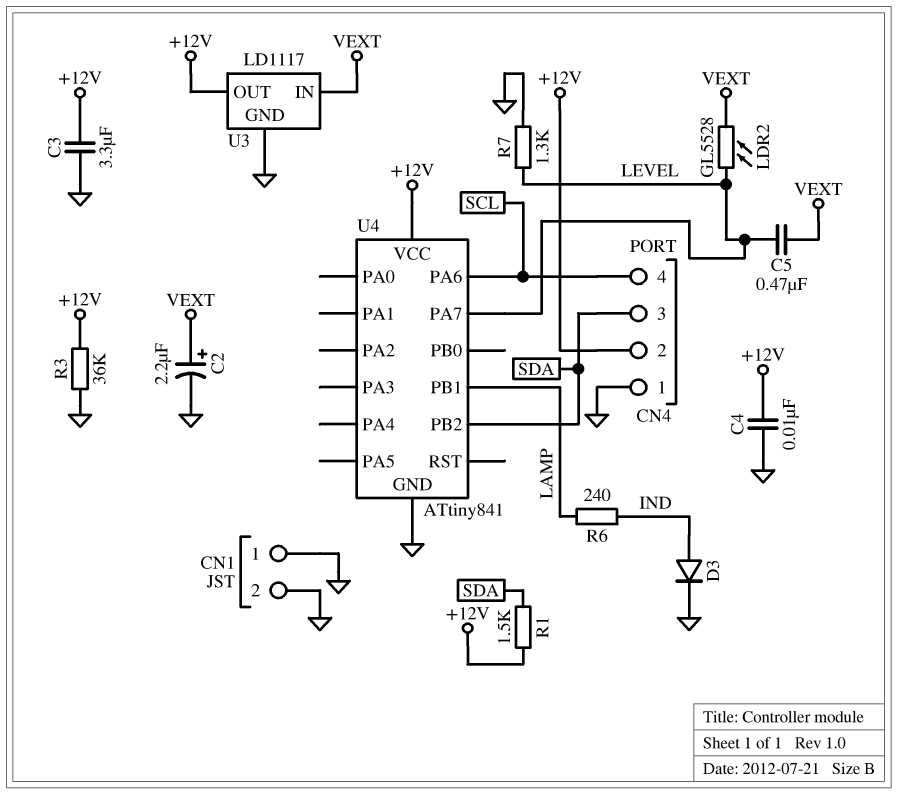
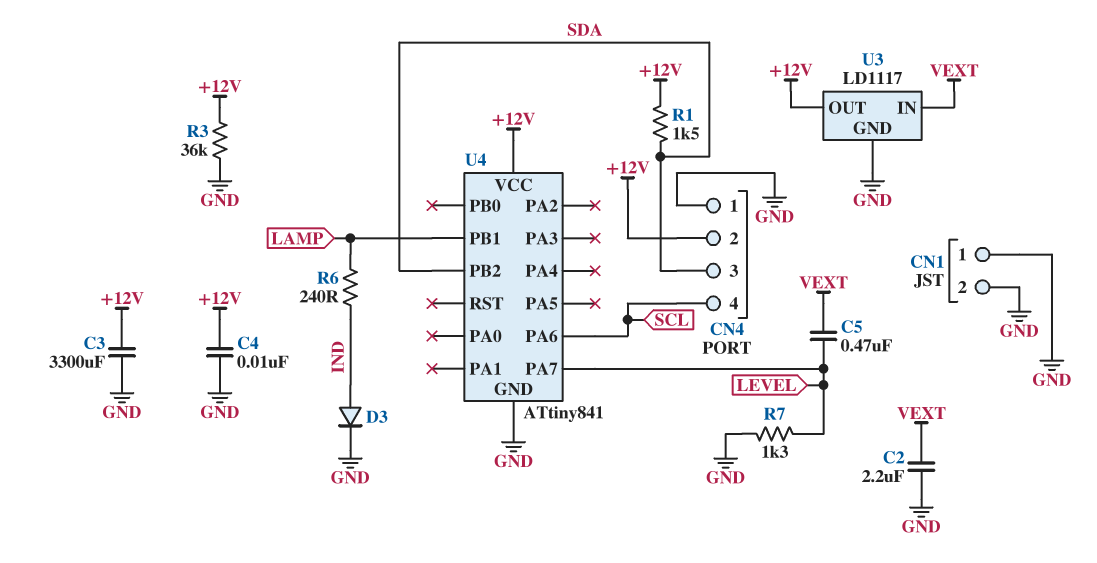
C2: 2.2uF (plus VEXT, minus GND) -> 2.2uF (GND, VEXT)
C3: 3.3uF (+12V, GND) -> 3300uF (+12V, GND)
LDR2: GL5528 (LEVEL, VEXT) -> none

